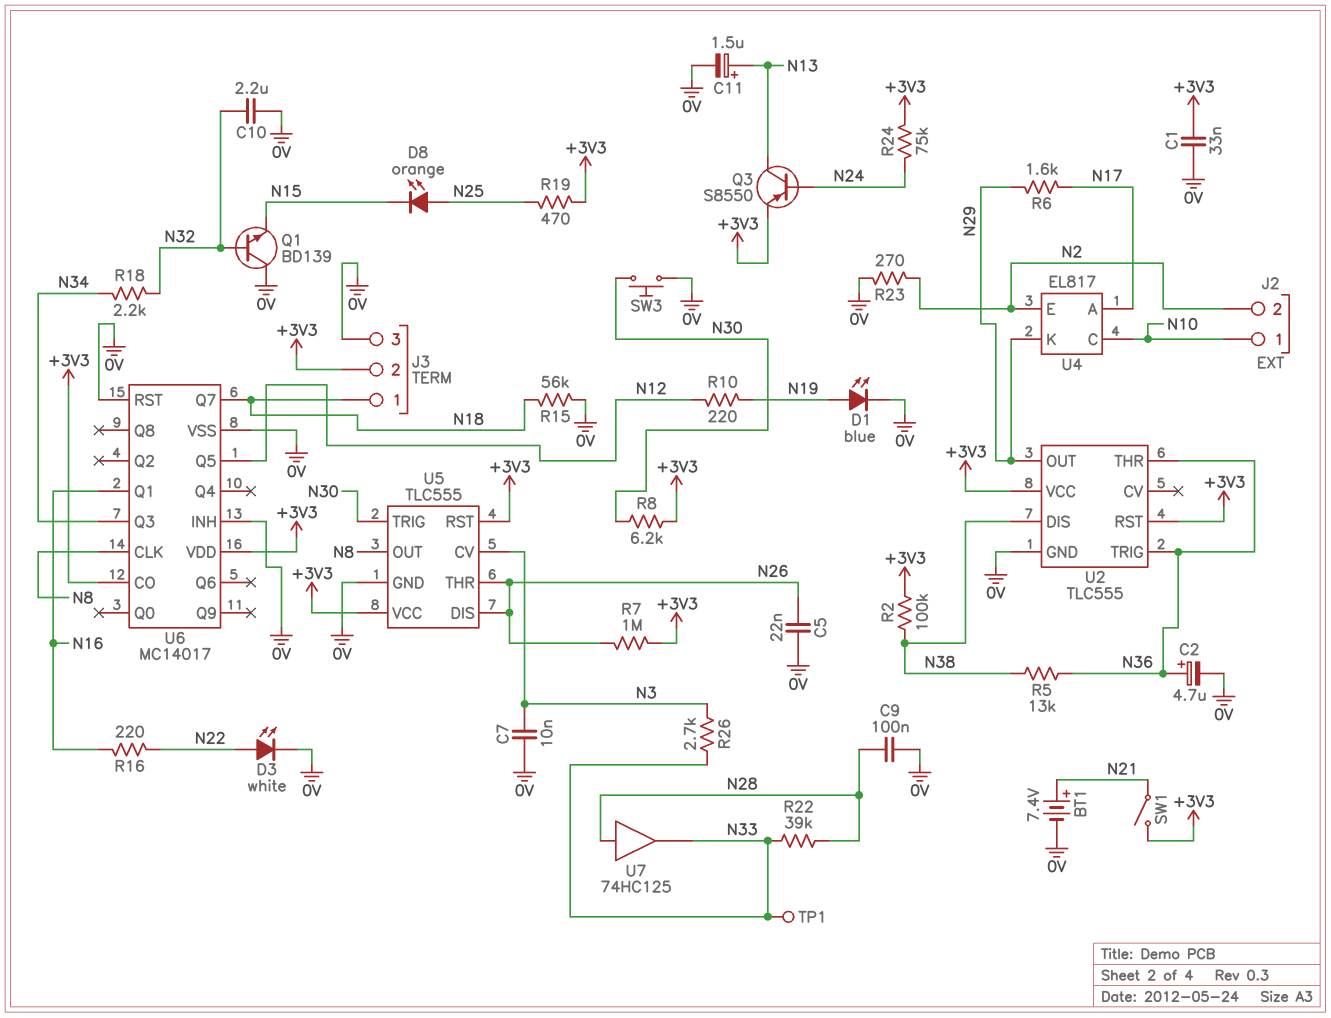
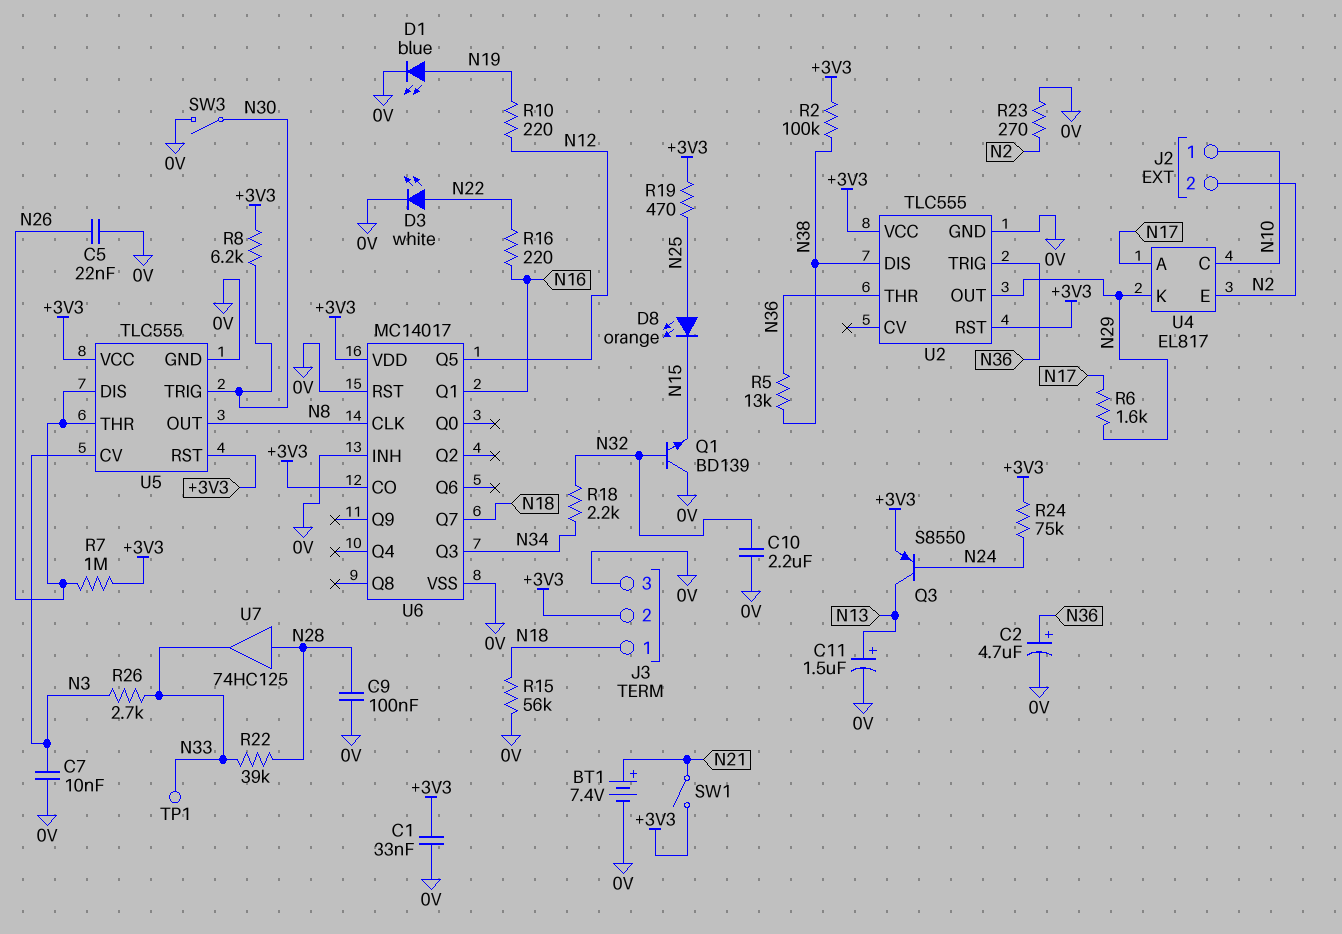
SW3: button (0V, N30) -> switch (0V, N30)

